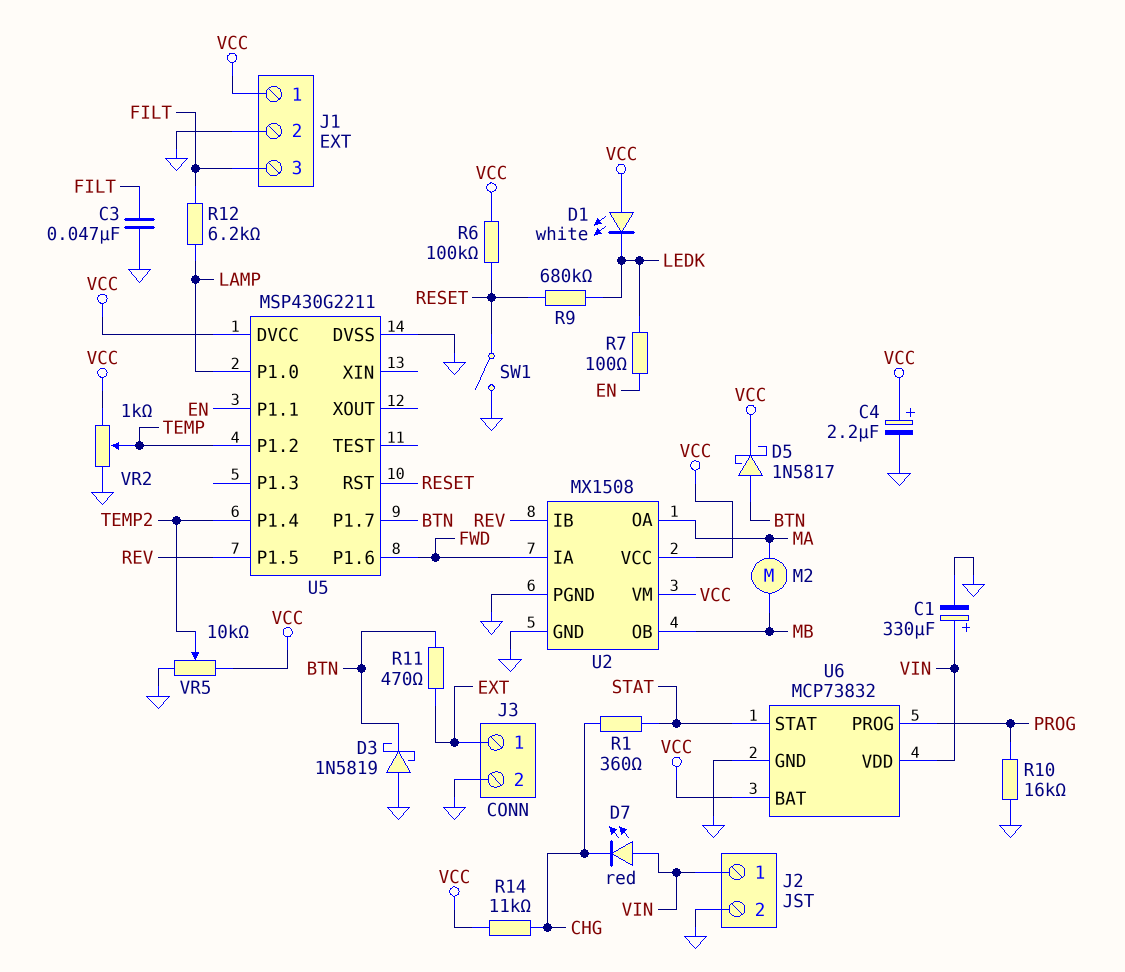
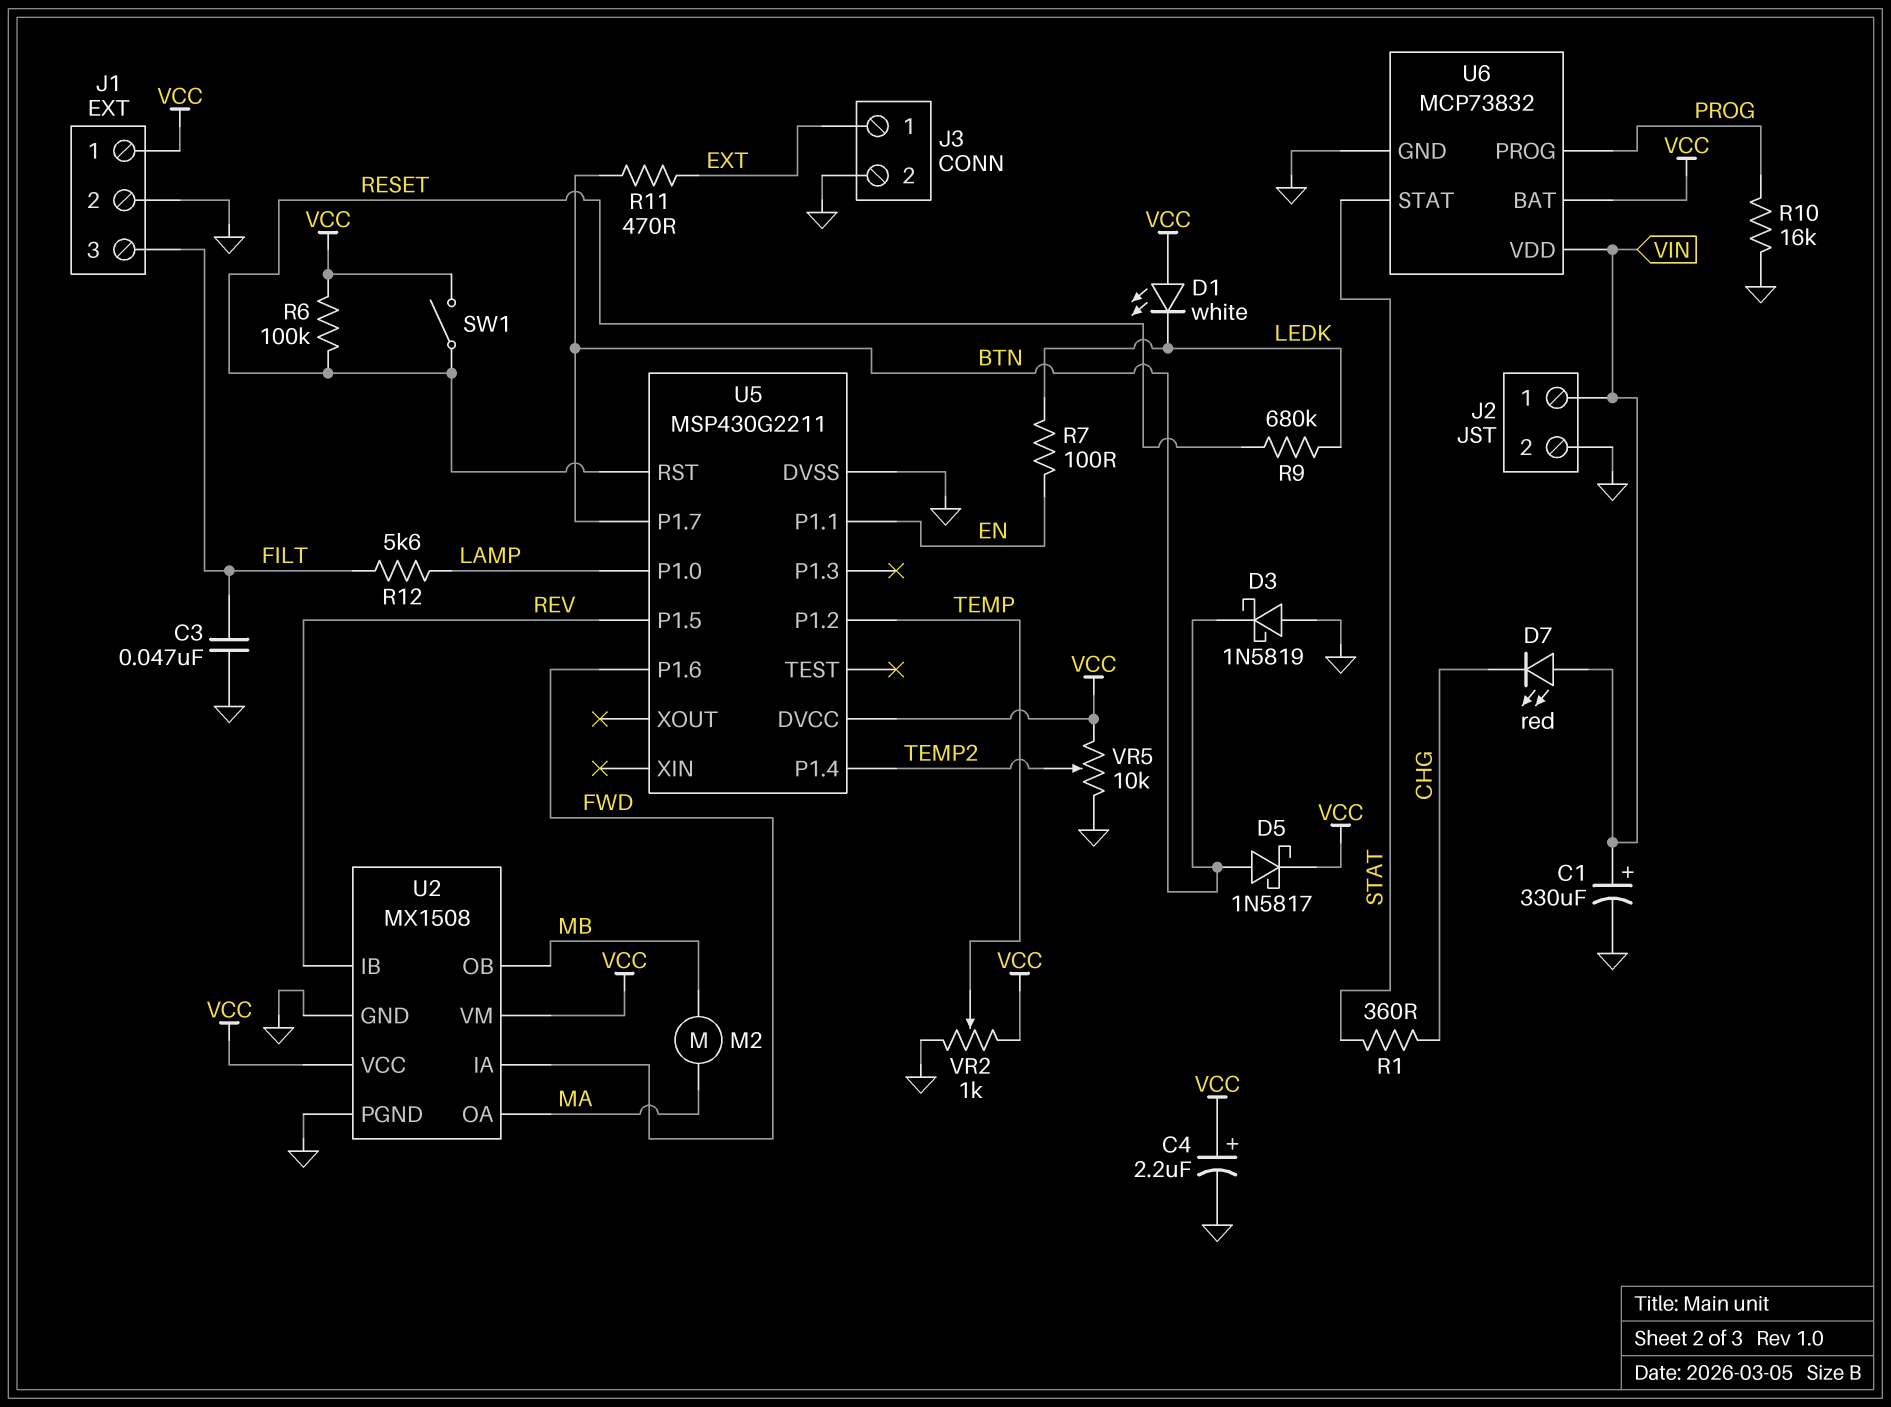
R12: 6.2k (FILT, LAMP) -> 5.6k (FILT, LAMP)
R14: 11k (CHG, VCC) -> none
SW1: switch (GND, RESET) -> switch (RESET, VCC)

